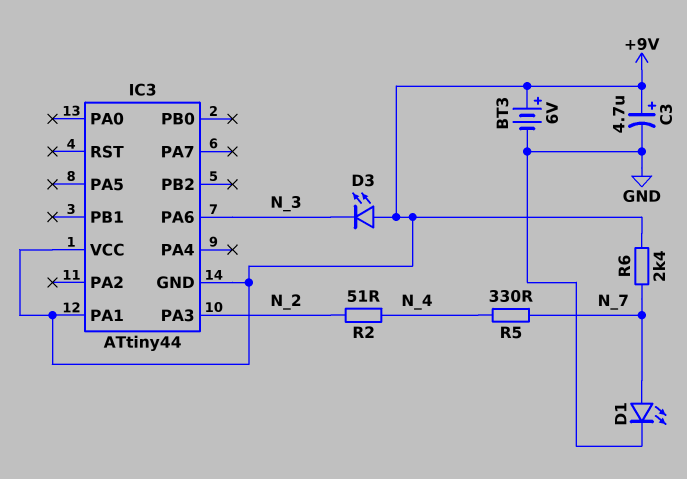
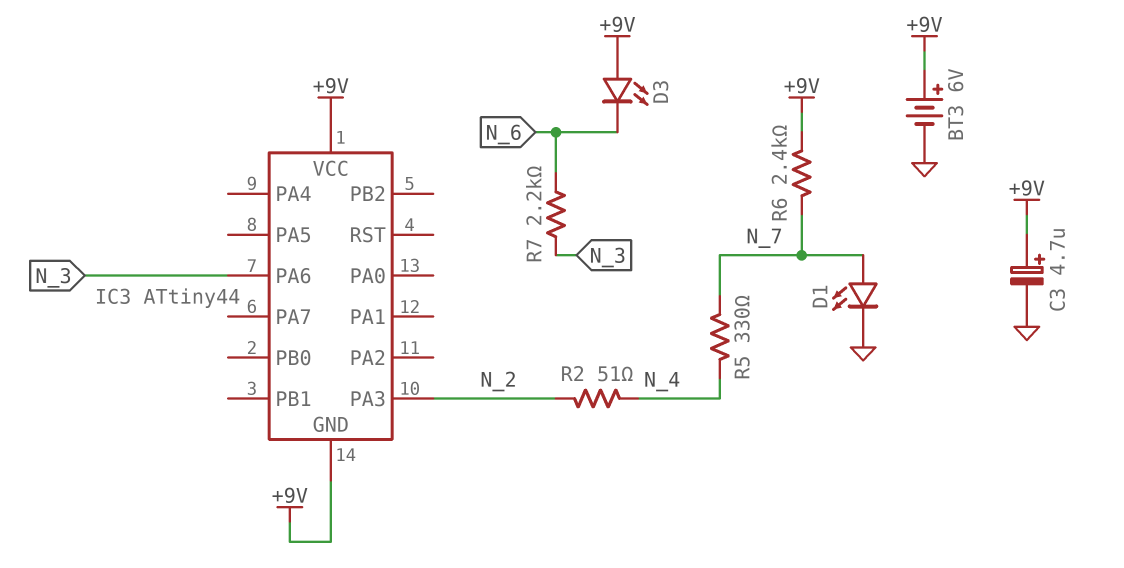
D3: LED (A +9V, K N_3) -> LED (A +9V, K N_6)
IC3 pin PA1: +9V -> none
R7: none -> 2.2k (N_3, N_6)

